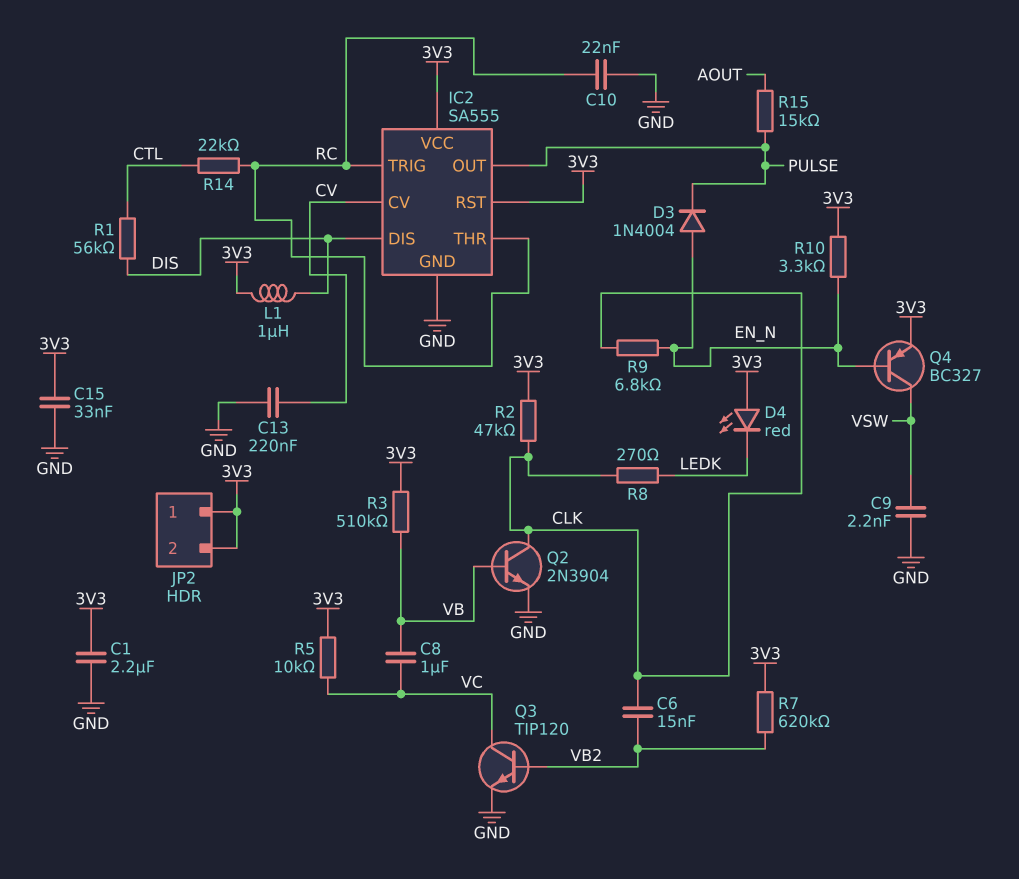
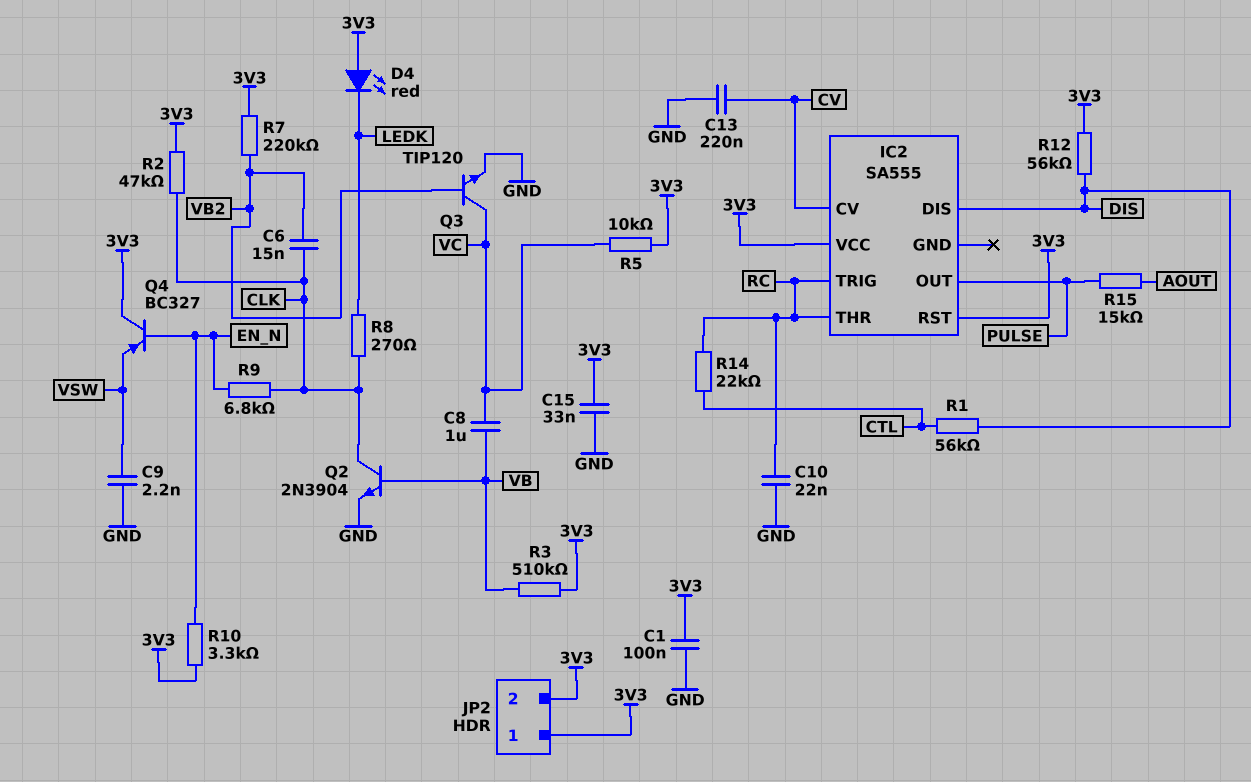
C1: 2.2uF (3V3, GND) -> 100nF (3V3, GND)
D3: diode 1N4004 (A EN_N, K PULSE) -> none
IC2 pin GND: GND -> none
L1: 1uH (3V3, DIS) -> none
Q4: PNP BC327 (B EN_N, C VSW, E 3V3) -> PNP BC327 (B EN_N, C 3V3, E VSW)
R7: 620k (3V3, VB2) -> 220k (3V3, VB2)
R12: none -> 56k (3V3, DIS)

